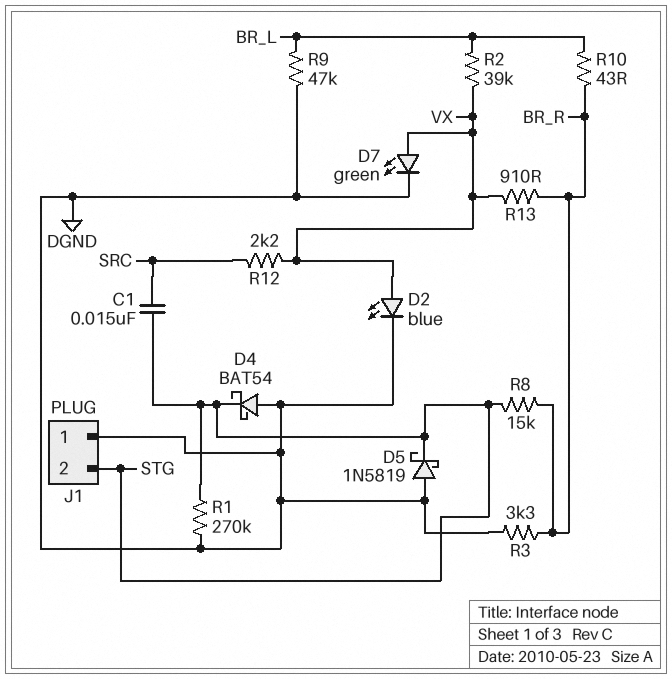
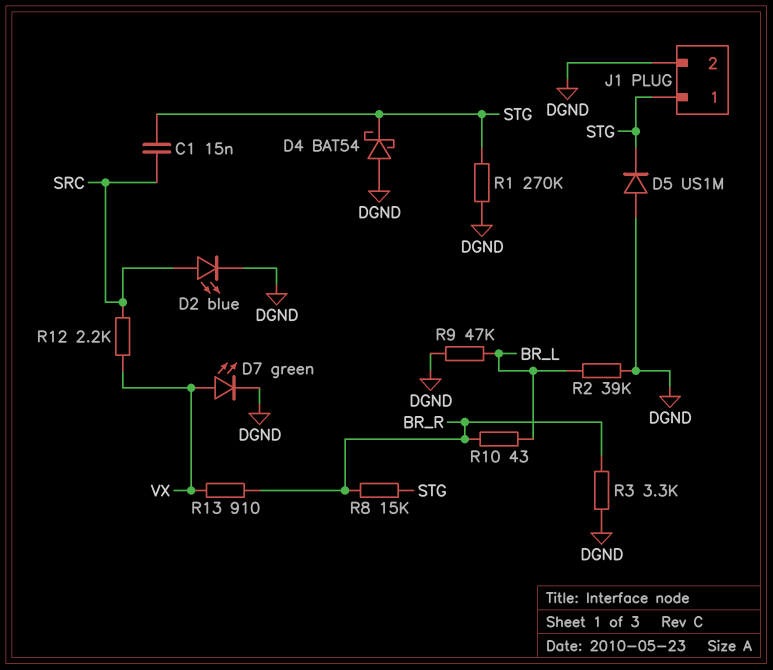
D2: LED blue (A VX, K DGND) -> LED blue (A SRC, K DGND)
D5: schottky 1N5819 (A DGND, K STG) -> diode US1M (A DGND, K STG)
J1 pin 1: DGND -> STG
J1 pin 2: STG -> DGND
R2: 39k (BR_L, VX) -> 39k (BR_L, DGND)

